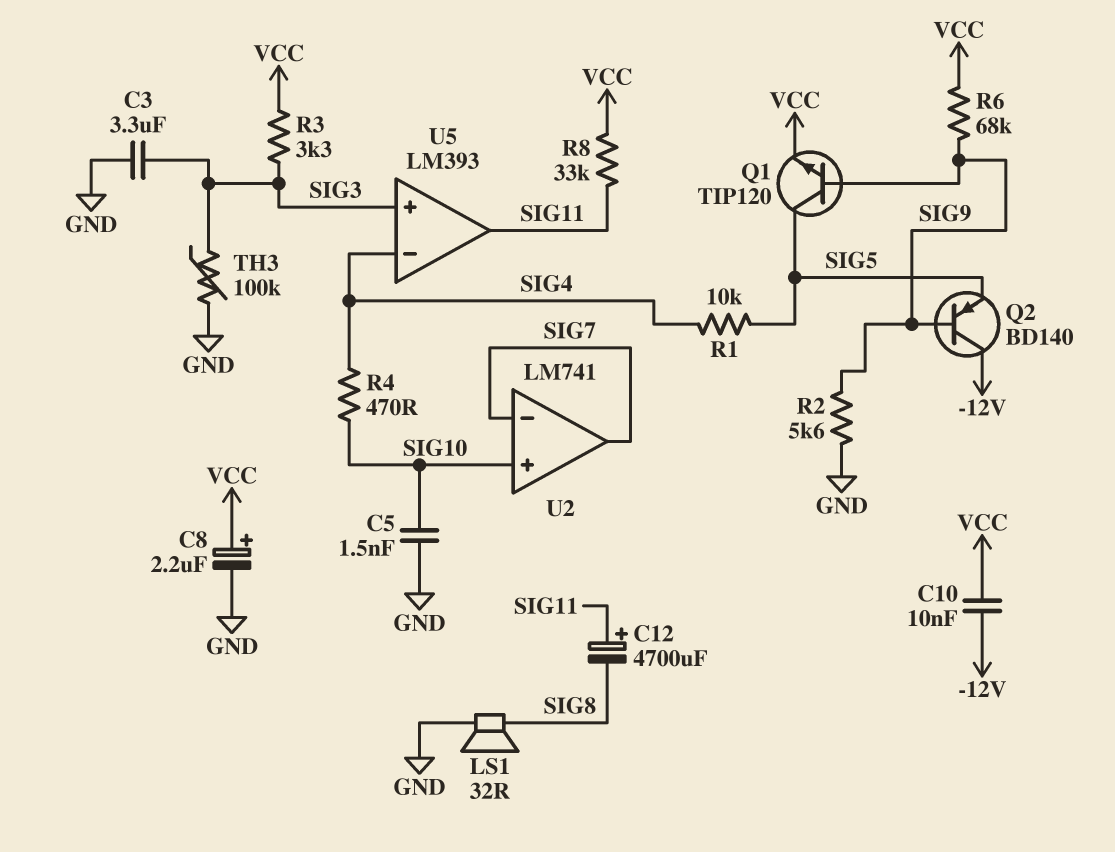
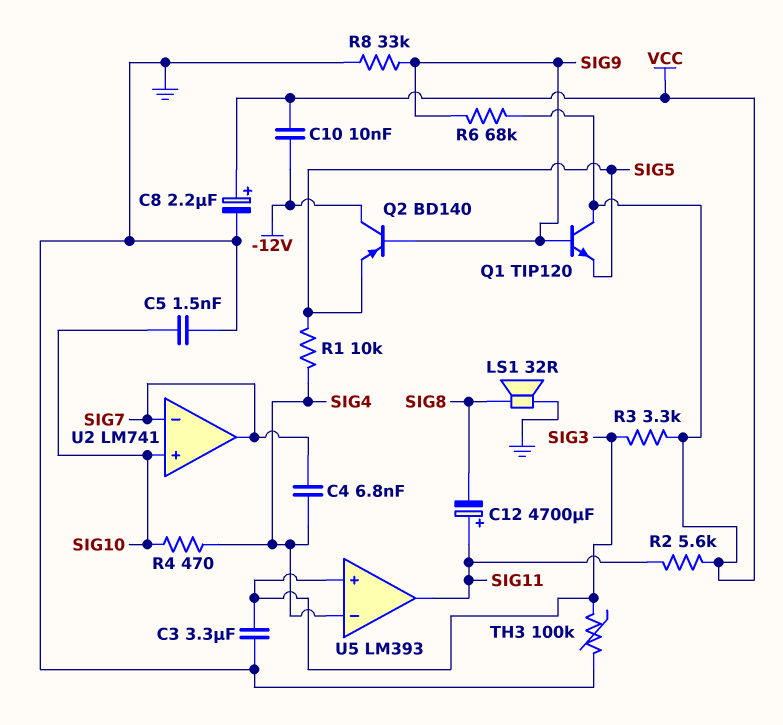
C4: none -> 6.8nF (SIG4, SIG7)
Q1: NPN TIP120 (B SIG9, C SIG5, E VCC) -> NPN TIP120 (B SIG9, C VCC, E SIG5)
R2: 5.6k (GND, SIG9) -> 5.6k (SIG11, VCC)
R8: 33k (SIG11, VCC) -> 33k (GND, SIG9)

